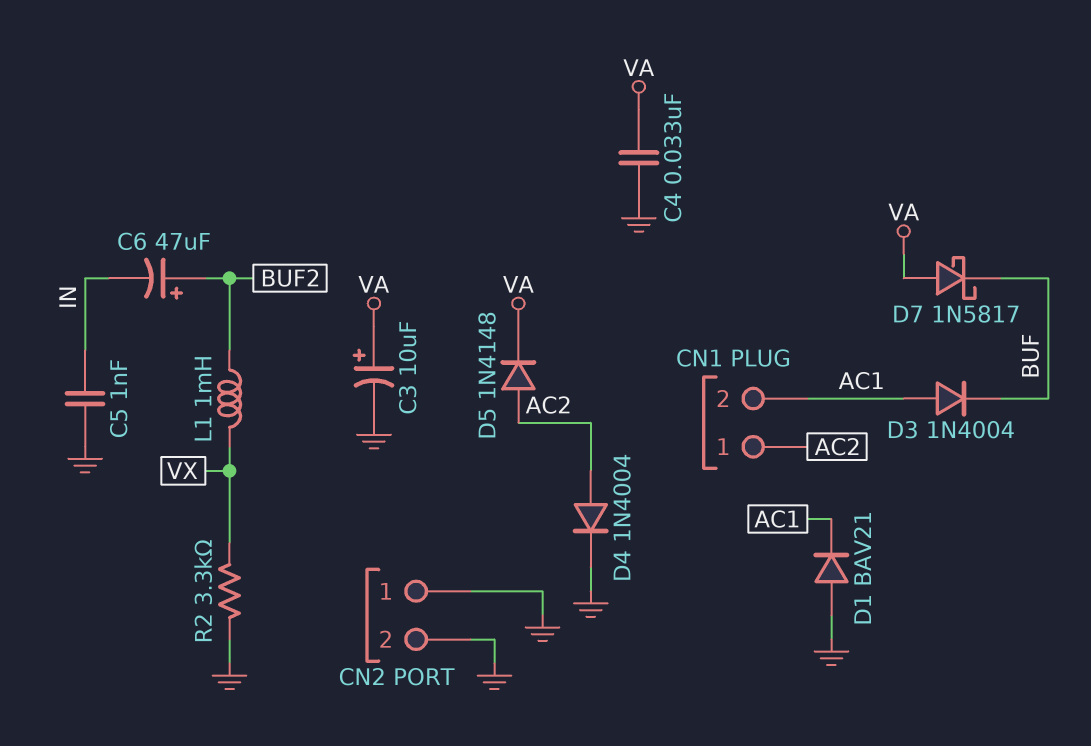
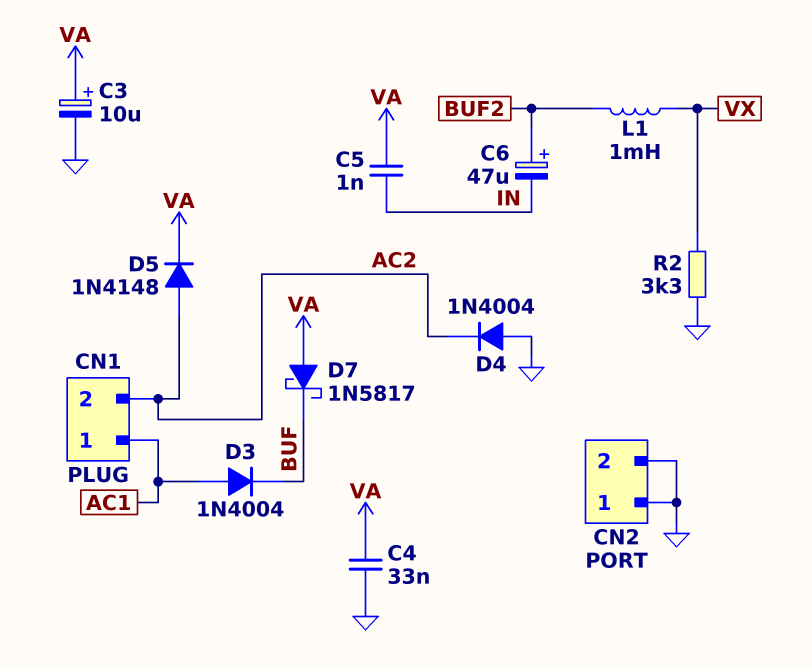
C5: 1nF (GND, IN) -> 1nF (IN, VA)
CN1 pin 1: AC2 -> AC1
CN1 pin 2: AC1 -> AC2
D1: diode BAV21 (A GND, K AC1) -> none
D4: diode 1N4004 (A AC2, K GND) -> diode 1N4004 (A GND, K AC2)

